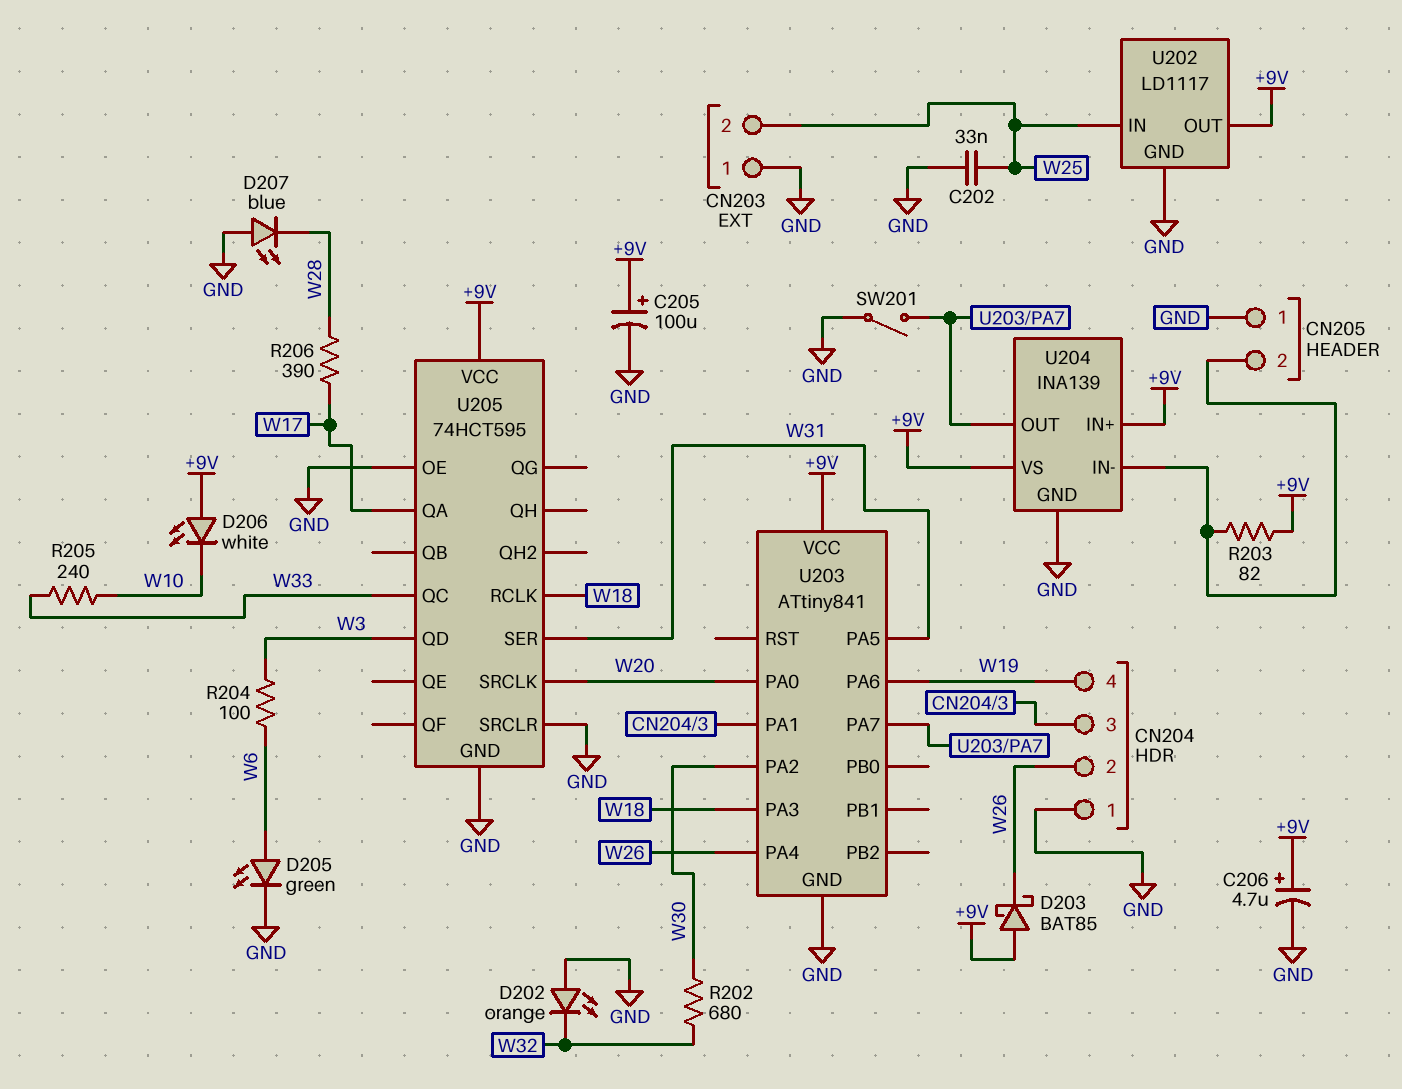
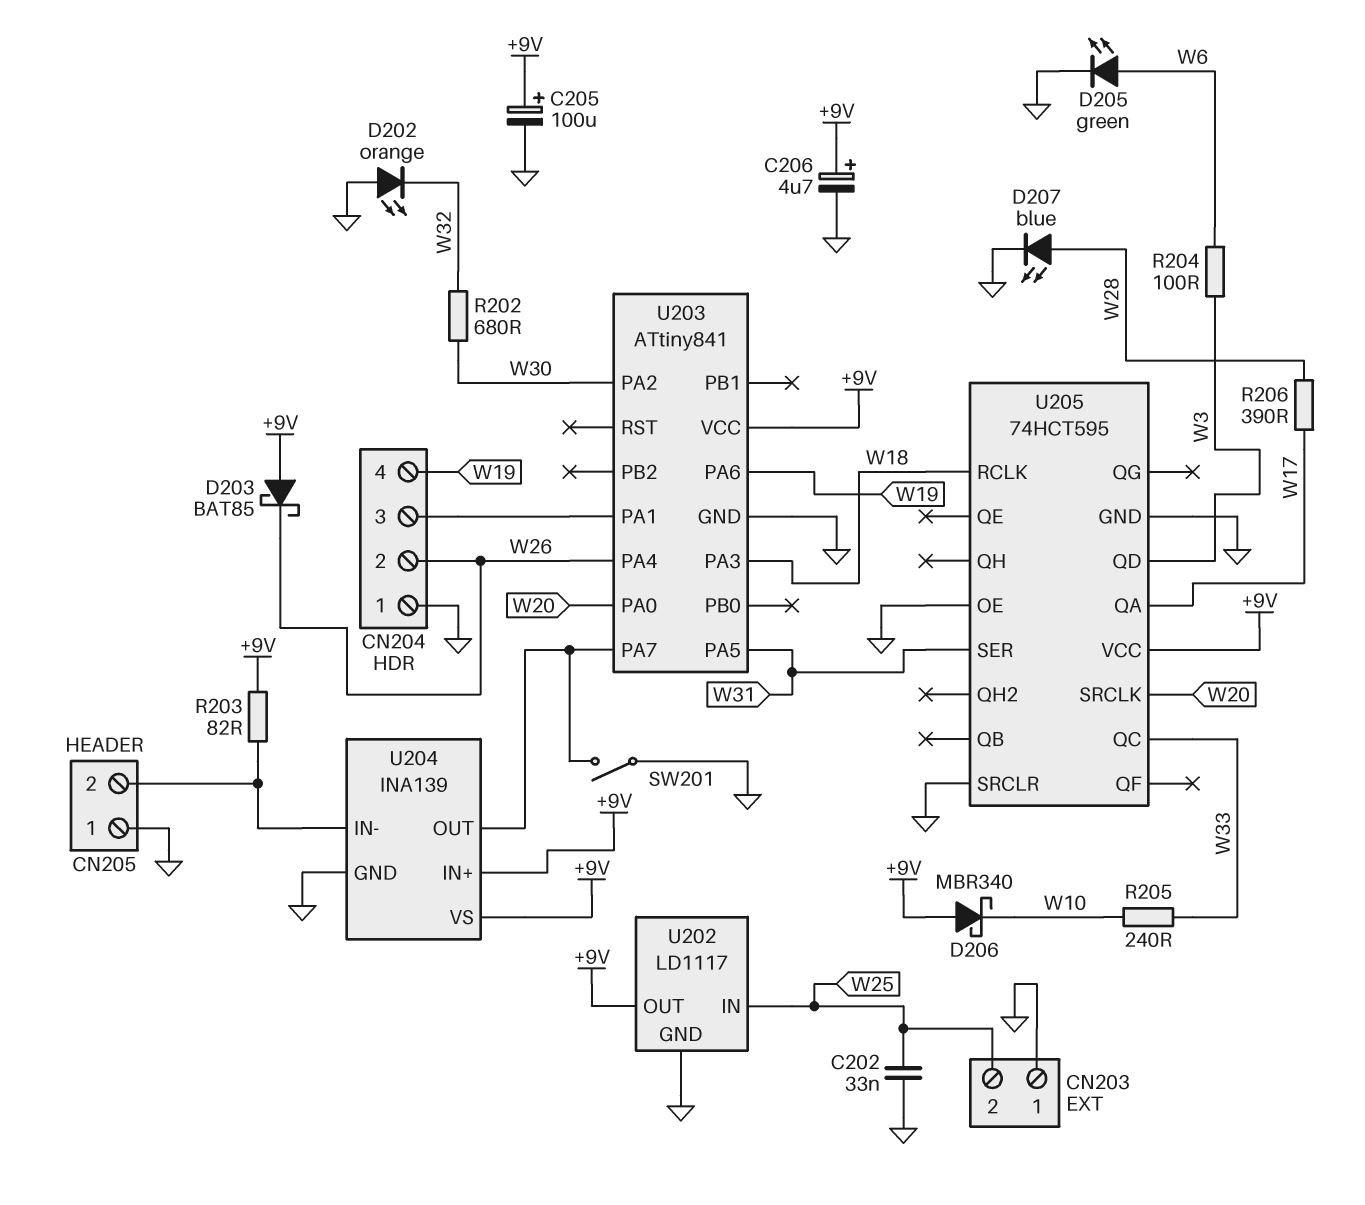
D206: LED white (A +9V, K W10) -> schottky MBR340 (A +9V, K W10)
D207: LED blue (A GND, K W28) -> LED blue (A W28, K GND)

